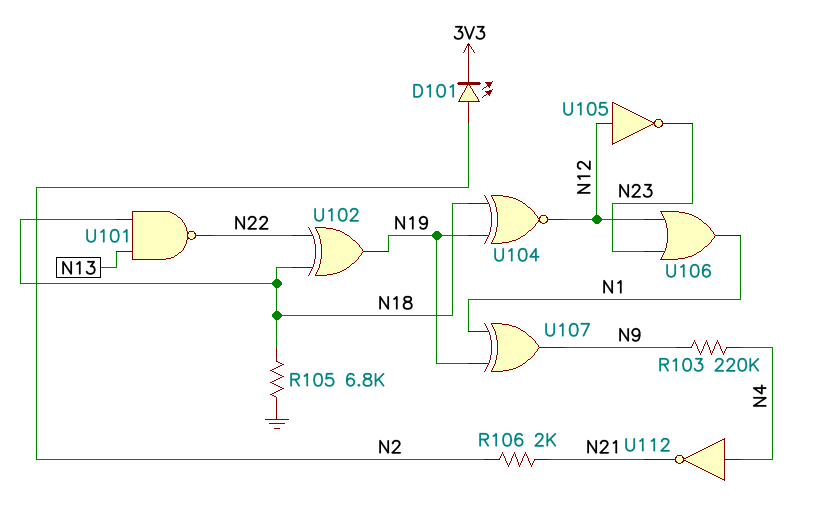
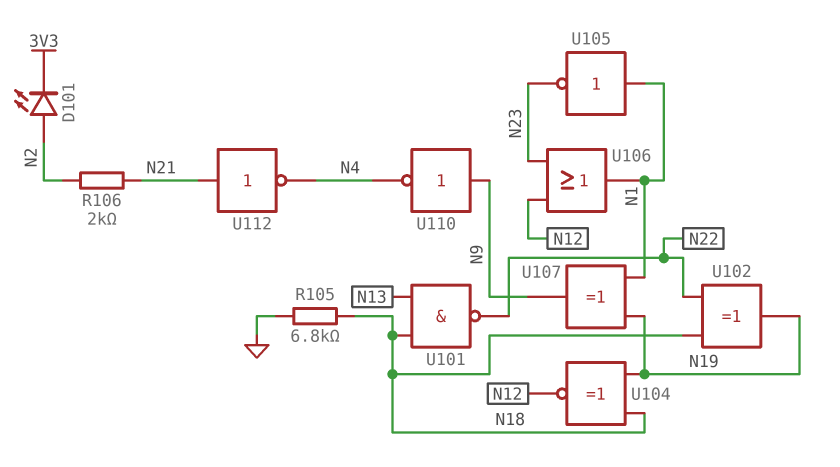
R103: 220k (N4, N9) -> none
U105: NOT (in N12, out N23) -> NOT (in N1, out N23)
U110: none -> NOT (in N9, out N4)
U112: NOT (in N4, out N21) -> NOT (in N21, out N4)

